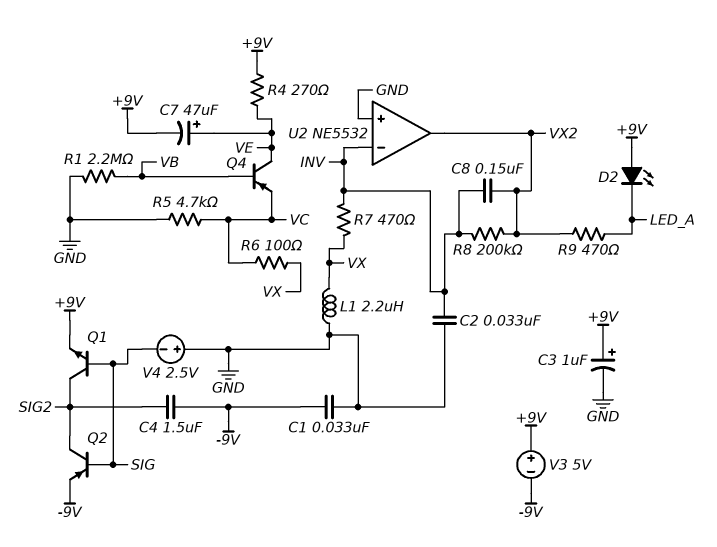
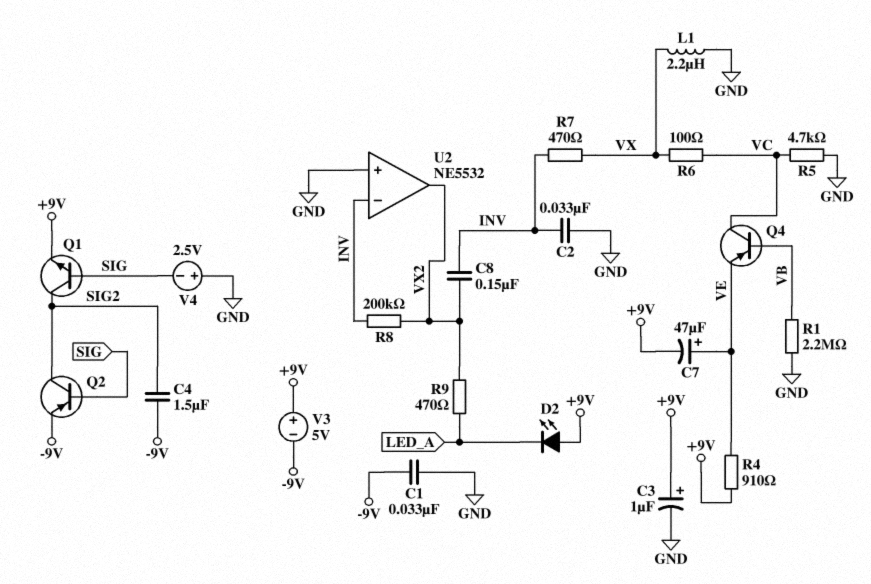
Q4: PNP (B VB, C VE, E VC) -> PNP (B VB, C VC, E VE)
R4: 270 (+9V, VE) -> 910 (+9V, VE)

